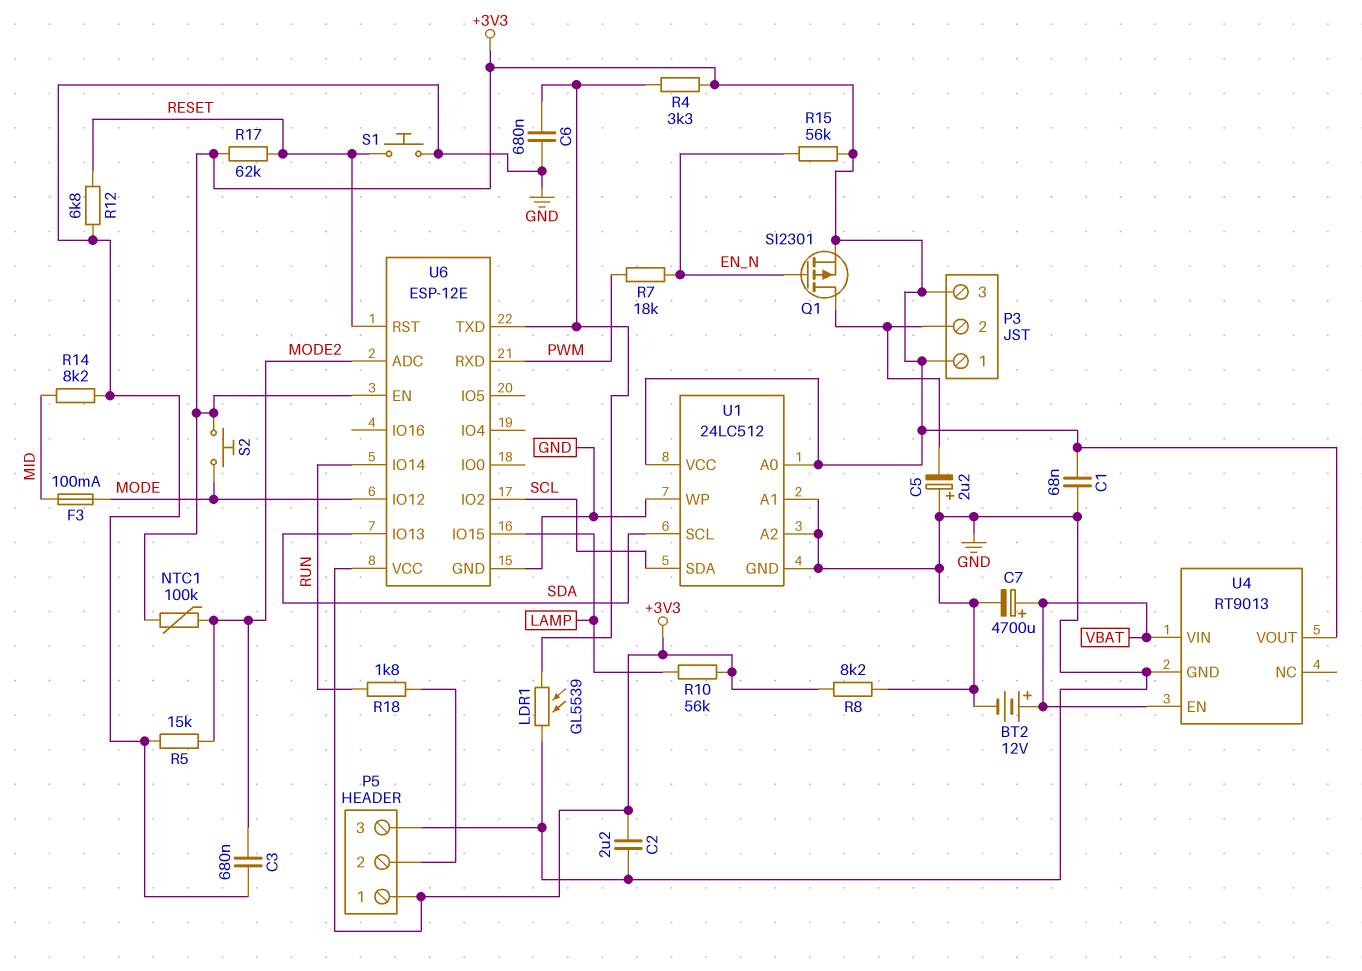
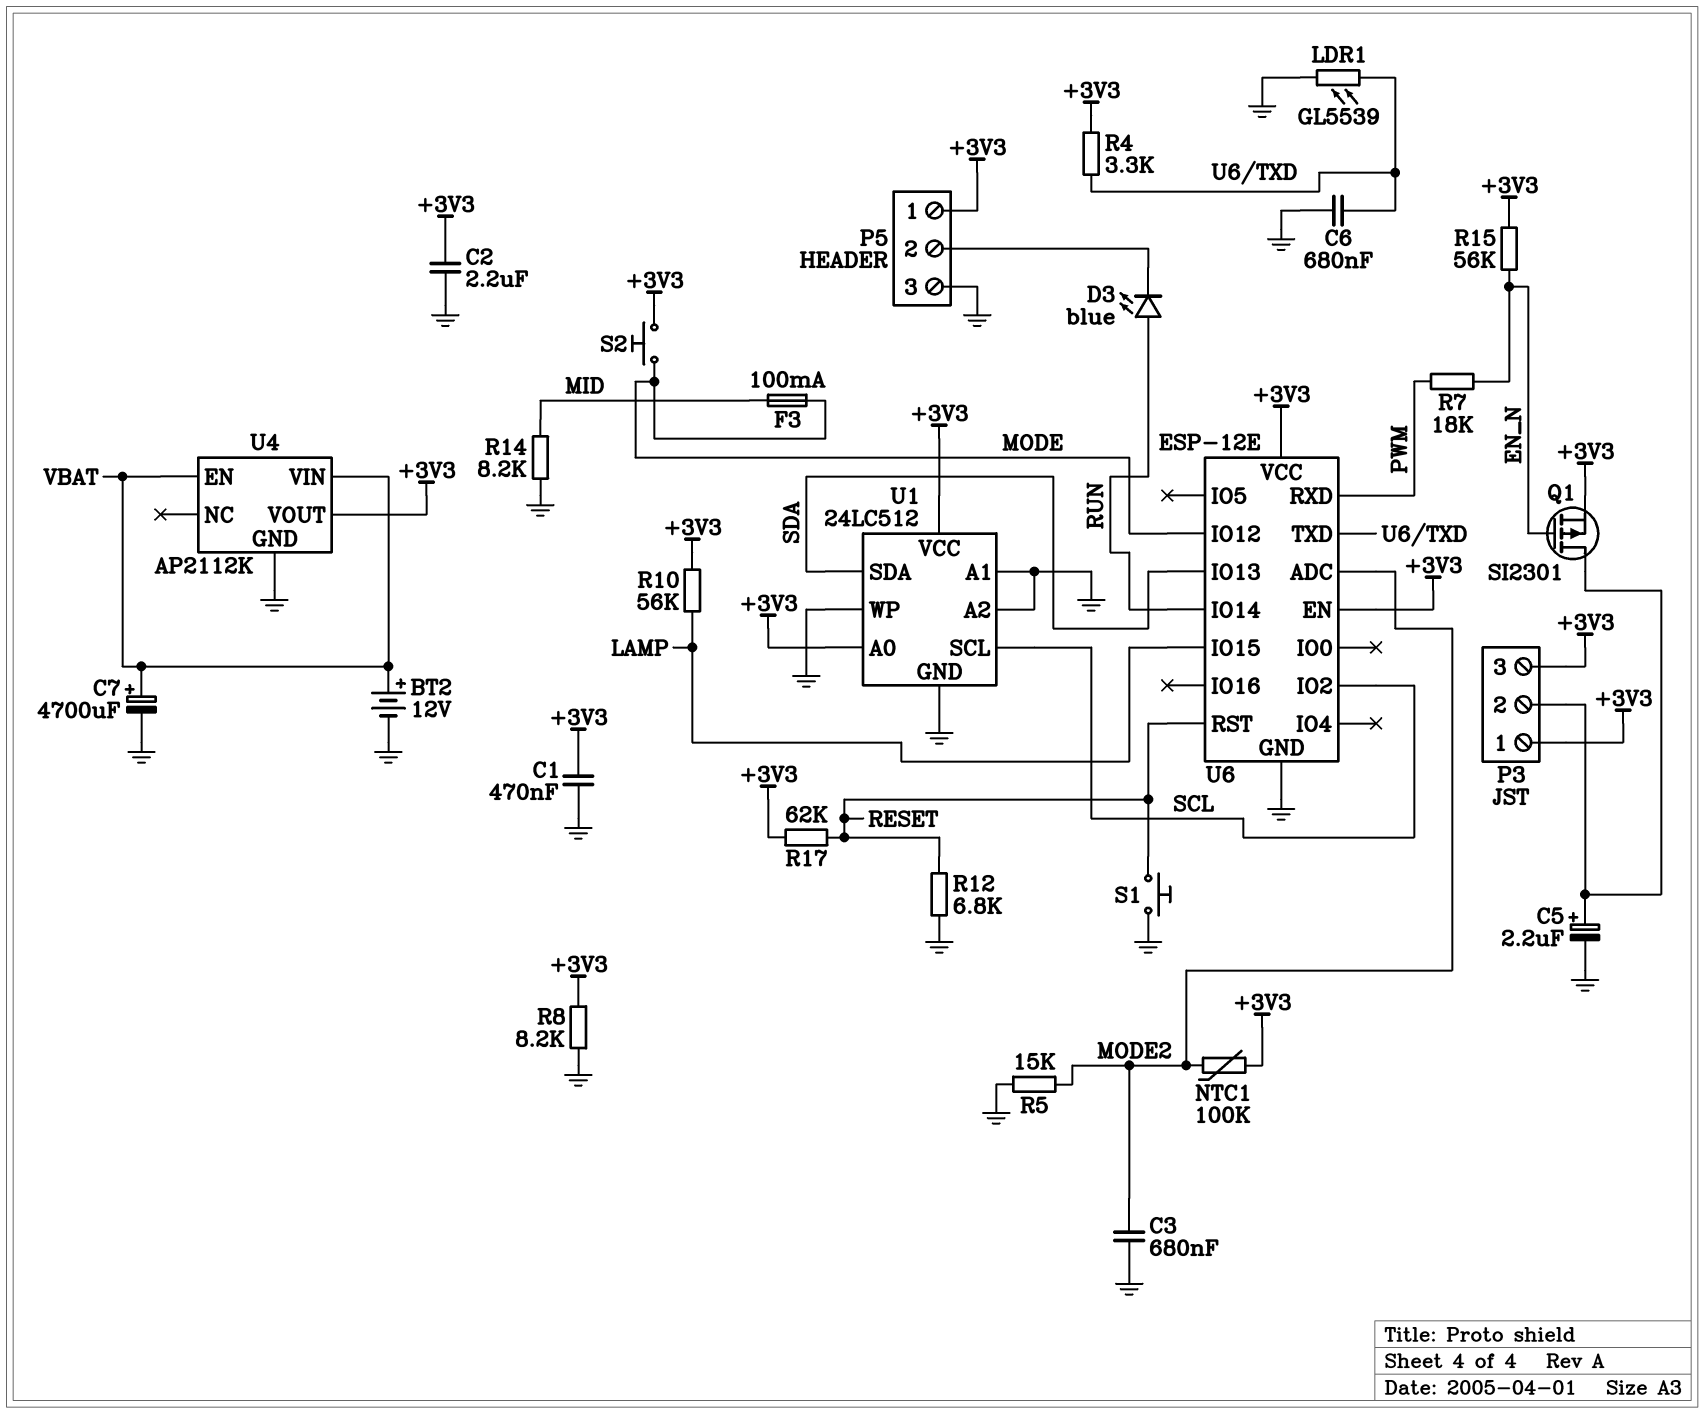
C1: 68nF (+3V3, GND) -> 470nF (+3V3, GND)
C5: 2.2uF (plus GND, minus P3/2) -> 2.2uF (plus P3/2, minus GND)
D3: none -> LED blue (A RUN, K P5/2)
R18: 1.8k (P5/2, RUN) -> none
U1 pin SCL: SDA -> SCL
U1 pin SDA: SCL -> SDA
U4: RT9013 -> AP2112K

